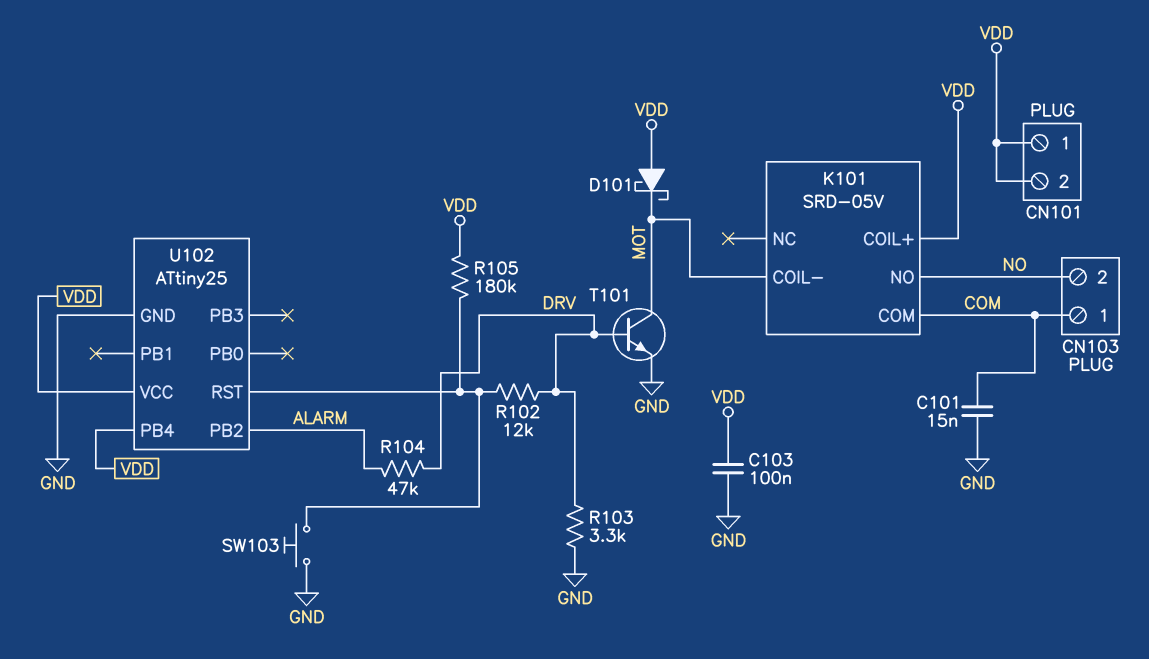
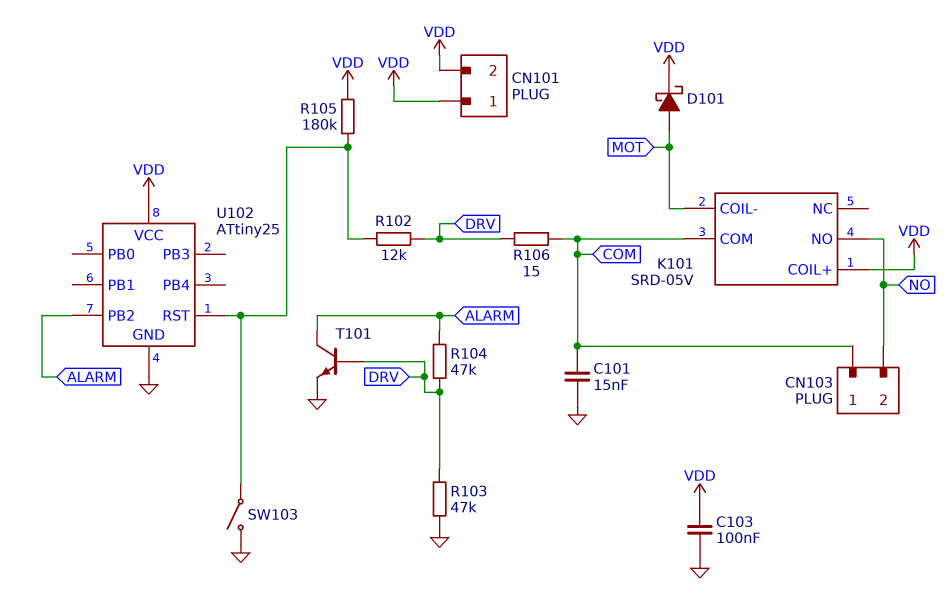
D101: schottky (A VDD, K MOT) -> schottky (A MOT, K VDD)
R103: 3.3k (DRV, GND) -> 47k (DRV, GND)
R106: none -> 15 (COM, DRV)
SW103: button (GND, U102/RST) -> switch (GND, U102/RST)
T101: NPN (B DRV, C MOT, E GND) -> NPN (B DRV, C ALARM, E GND)
U102 pin PB4: VDD -> none

